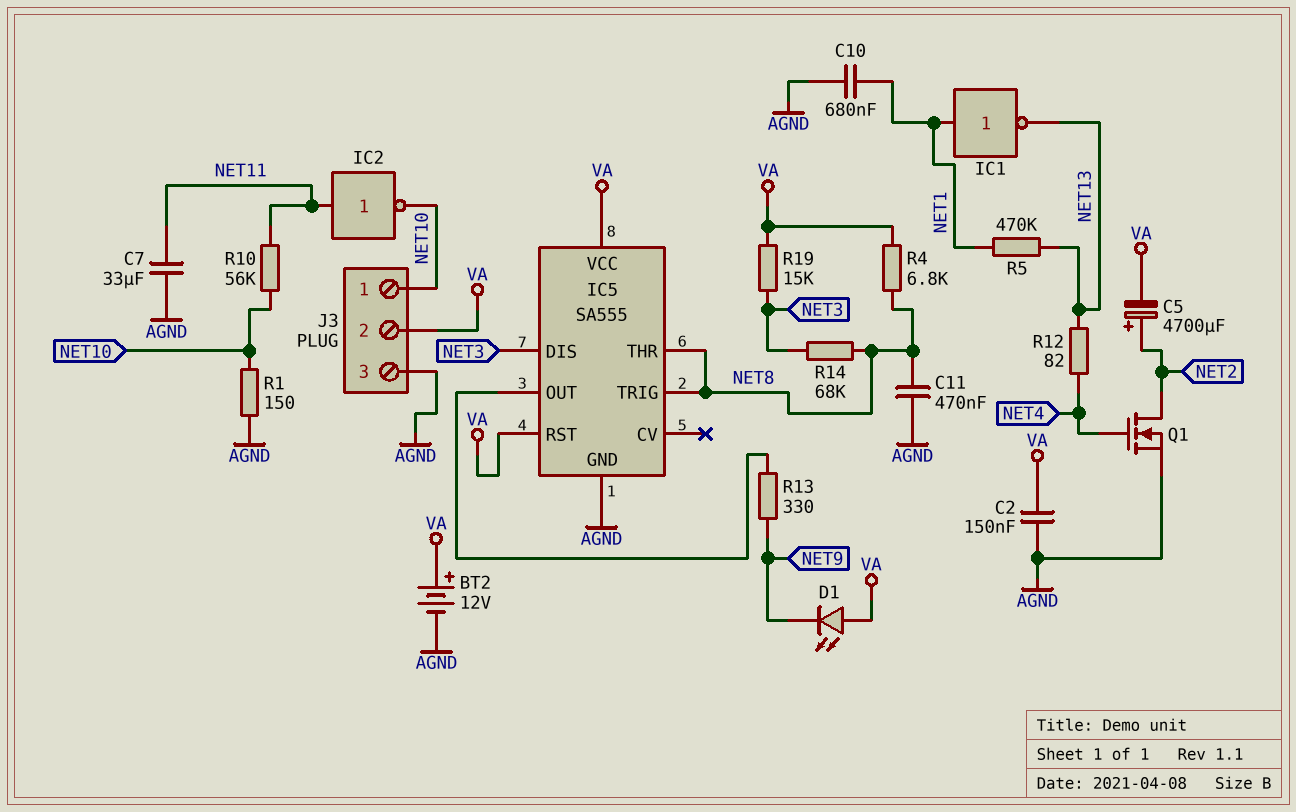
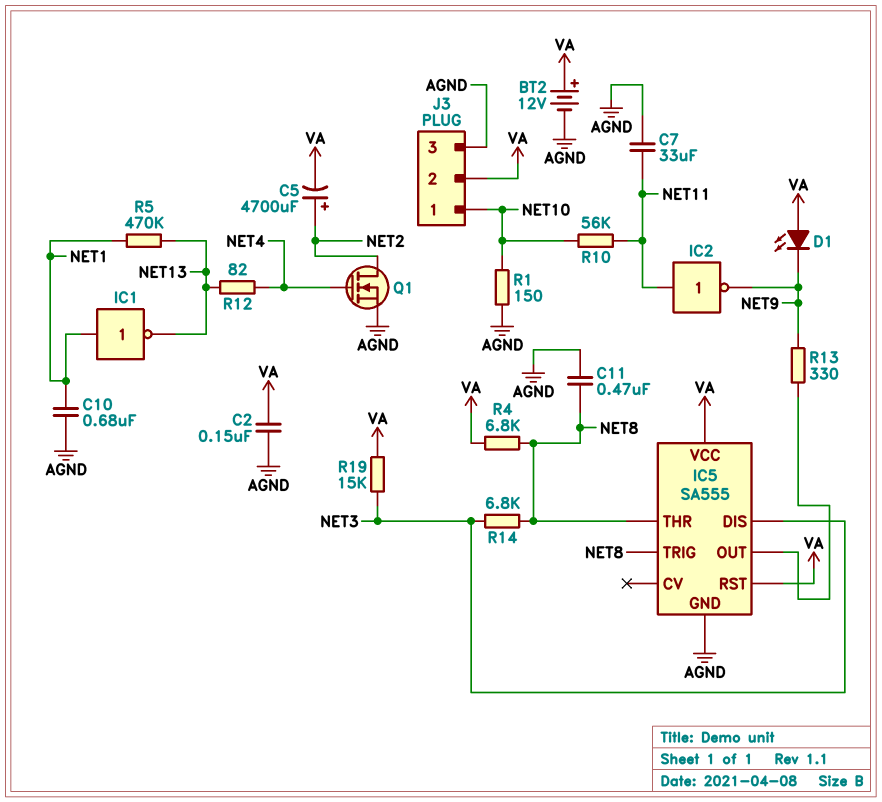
IC2: NOT (in NET11, out NET10) -> NOT (in NET11, out NET9)
R14: 68k (NET3, NET8) -> 6.8k (NET3, NET8)

